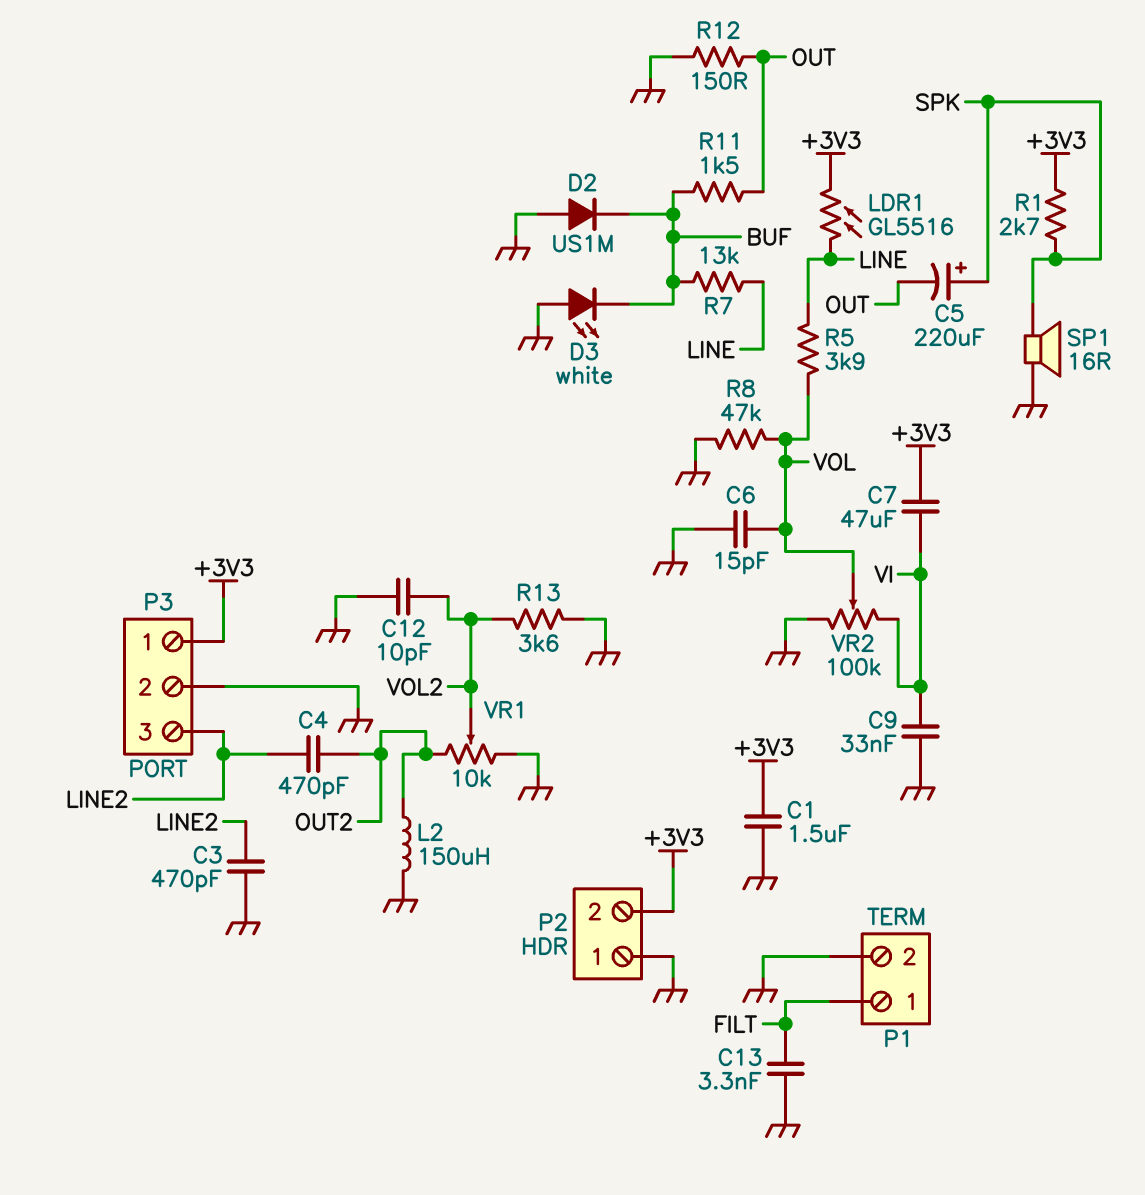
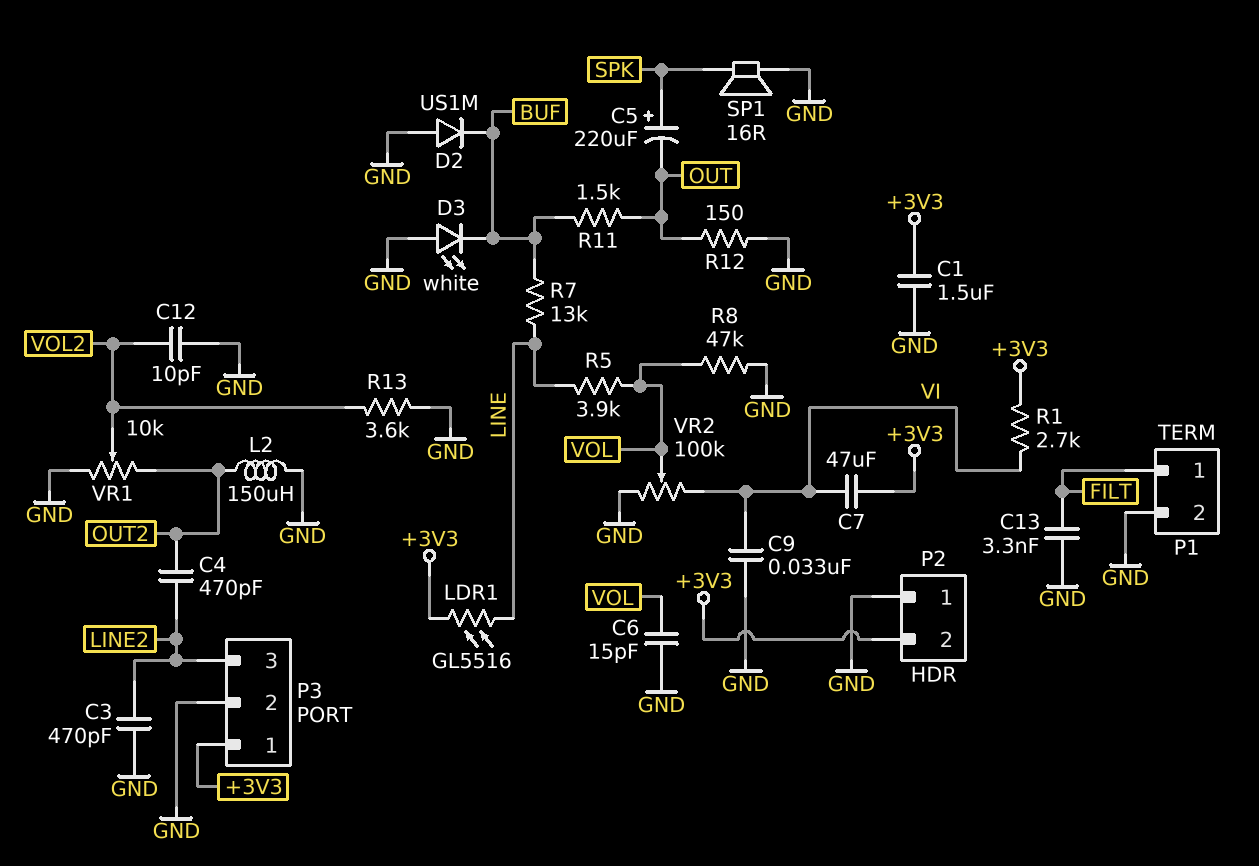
R1: 2.7k (+3V3, SPK) -> 2.7k (+3V3, VI)

